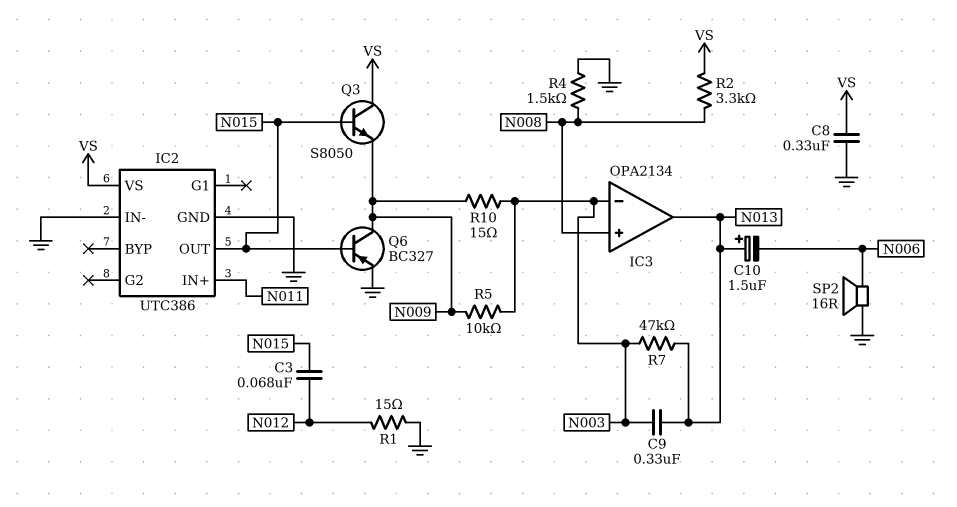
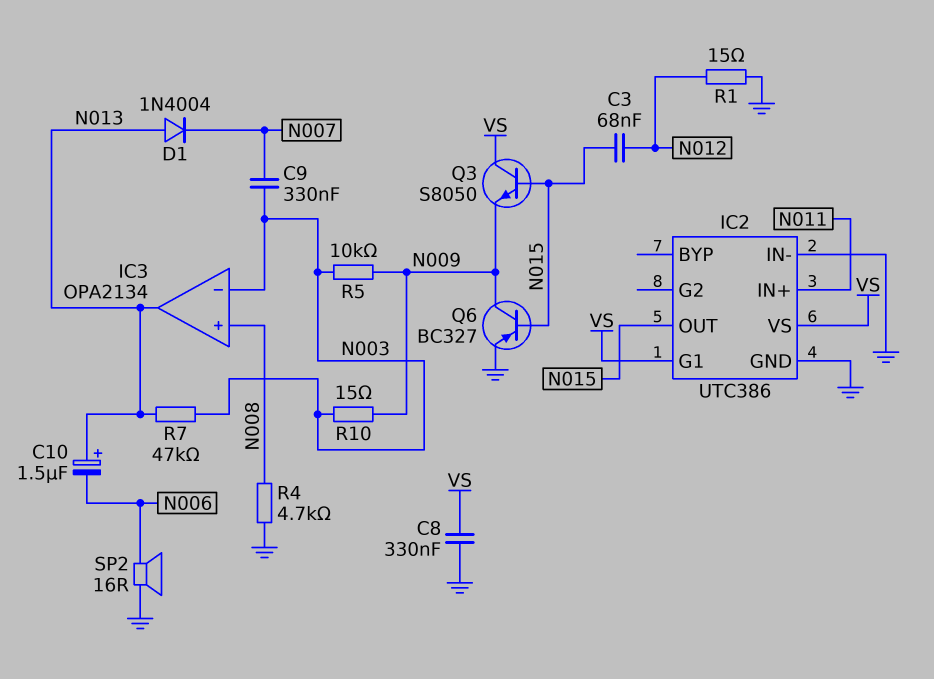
C9: 330nF (N003, N013) -> 330nF (N003, N007)
D1: none -> diode 1N4004 (A N013, K N007)
IC2 pin G1: none -> VS
R2: 3.3k (N008, VS) -> none
R4: 1.5k (GND, N008) -> 4.7k (GND, N008)

